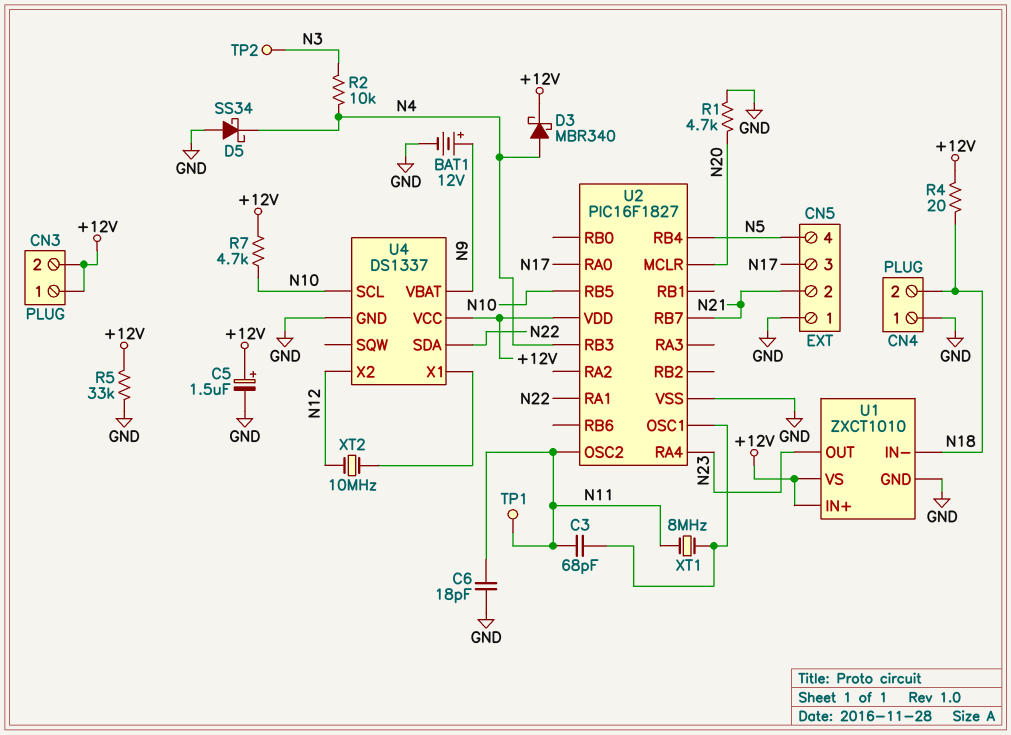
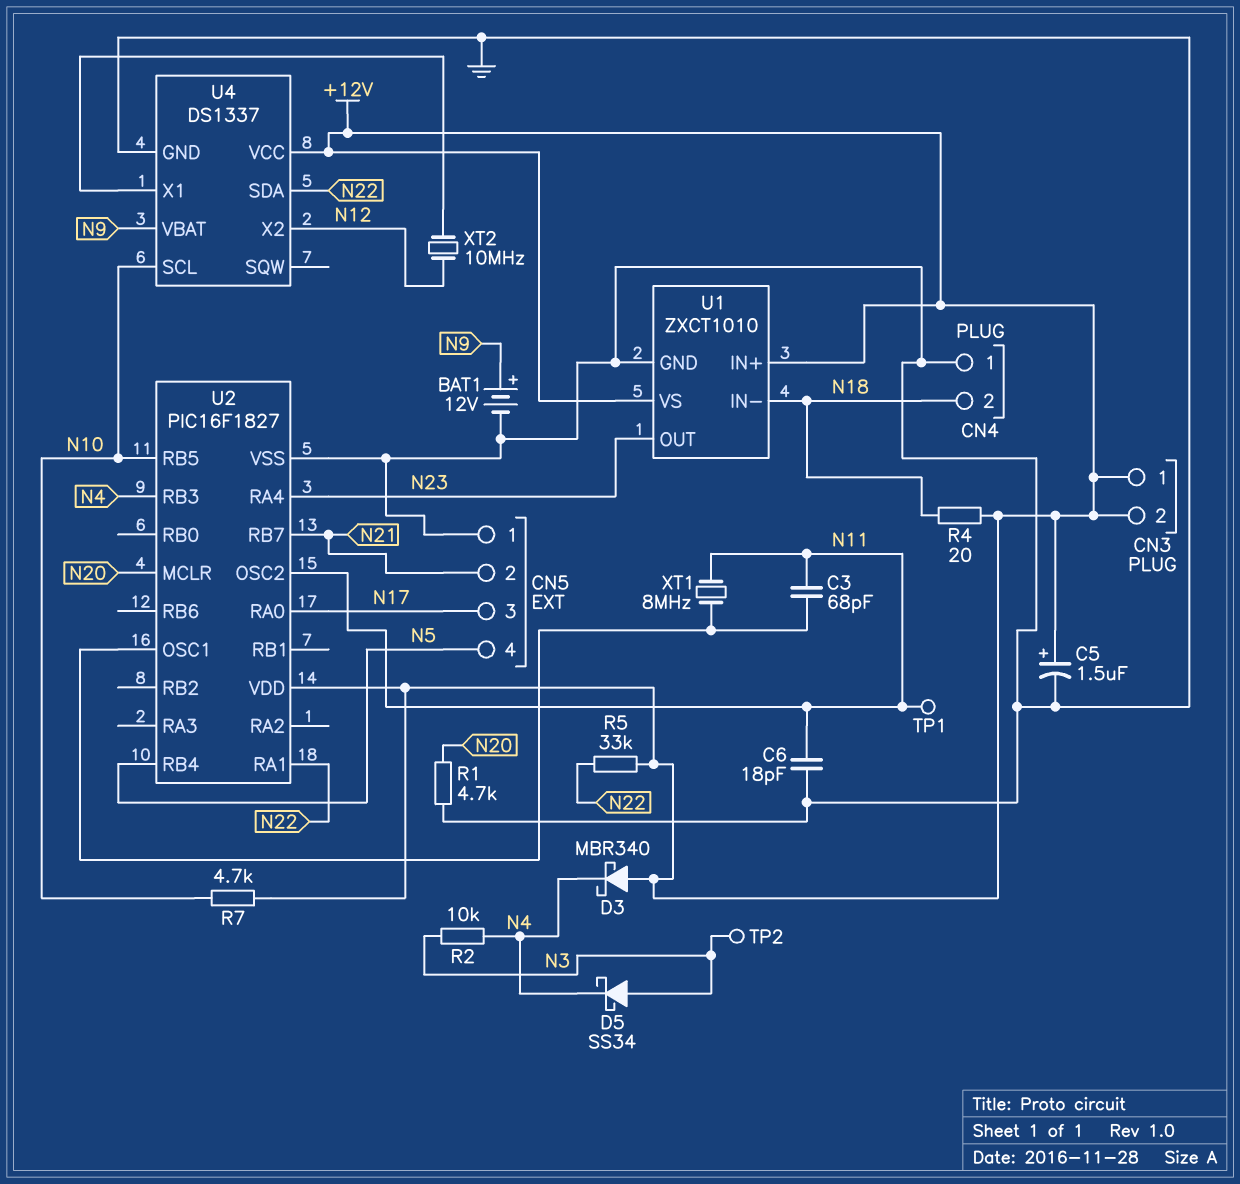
D3: schottky MBR340 (A N4, K +12V) -> schottky MBR340 (A +12V, K N4)
D5: schottky SS34 (A GND, K N4) -> schottky SS34 (A N3, K N4)
R5: 33k (+12V, GND) -> 33k (+12V, N22)

